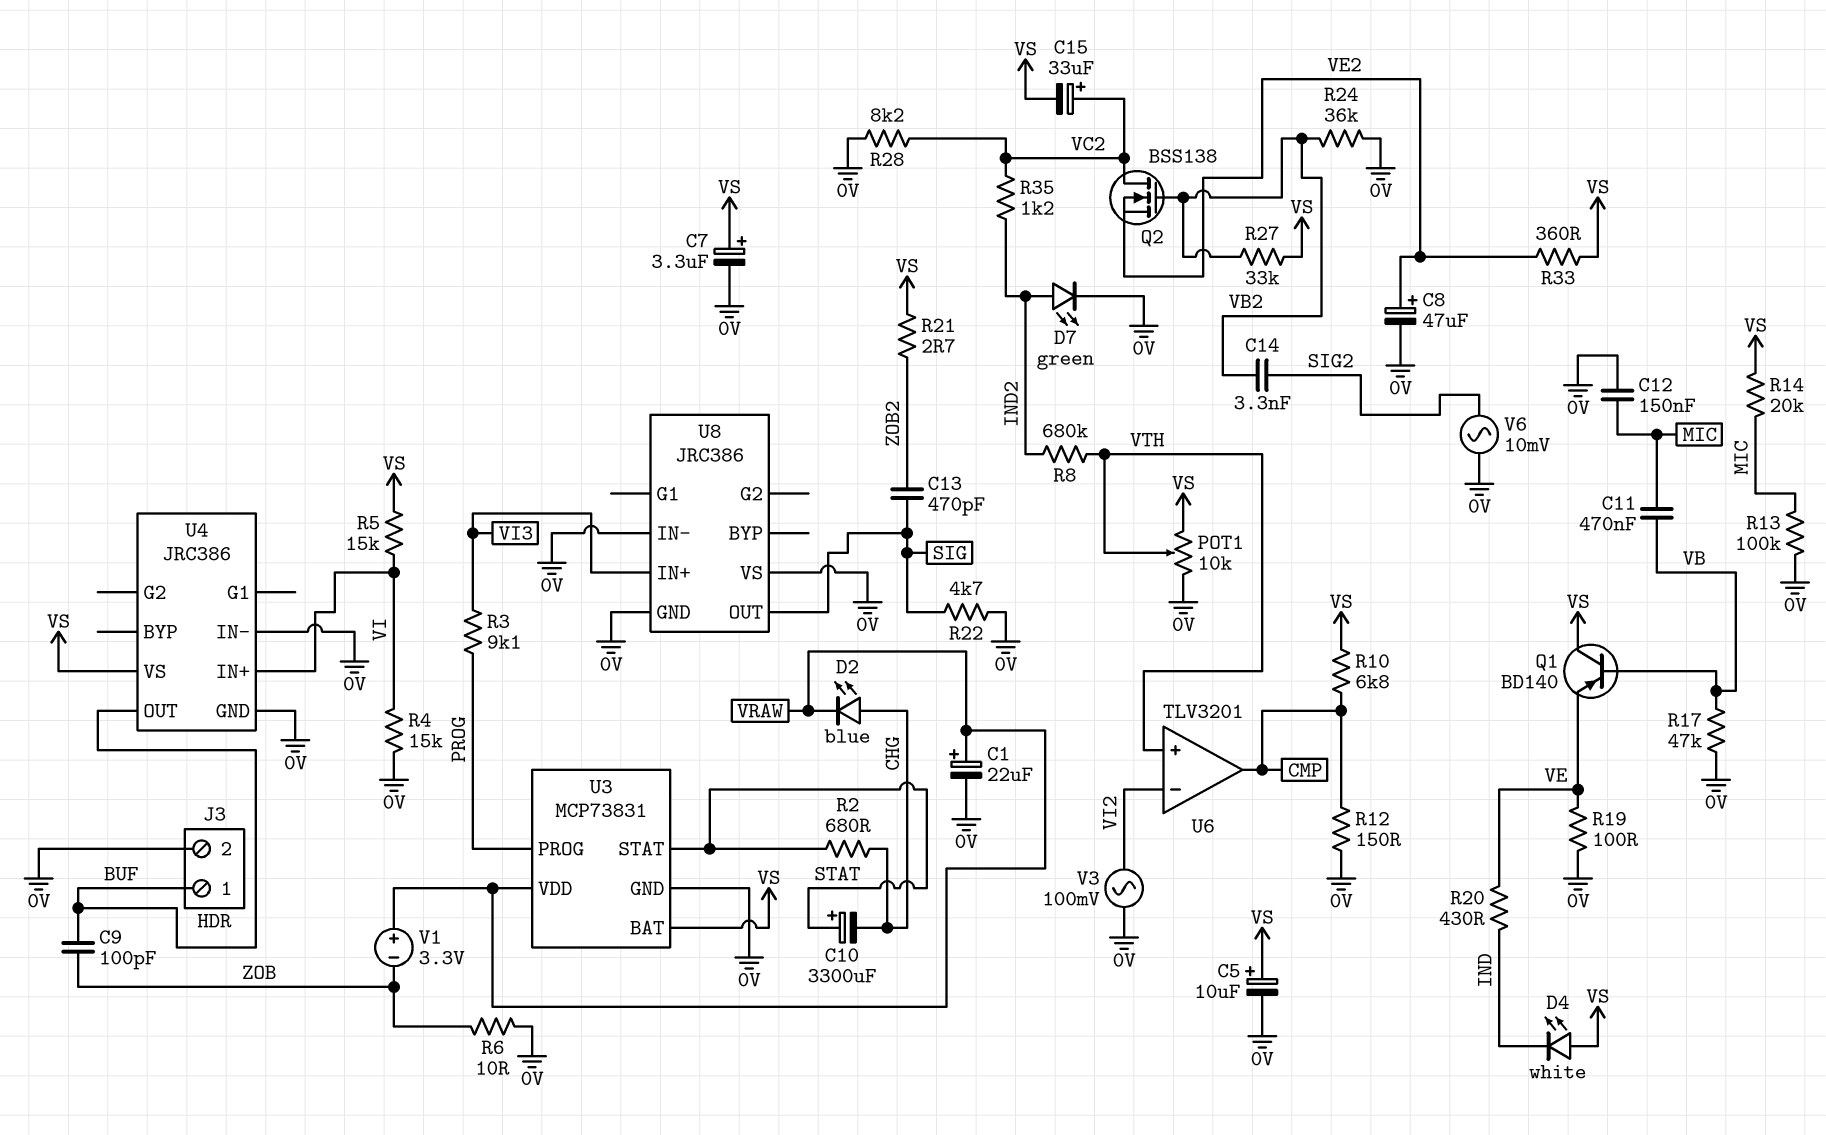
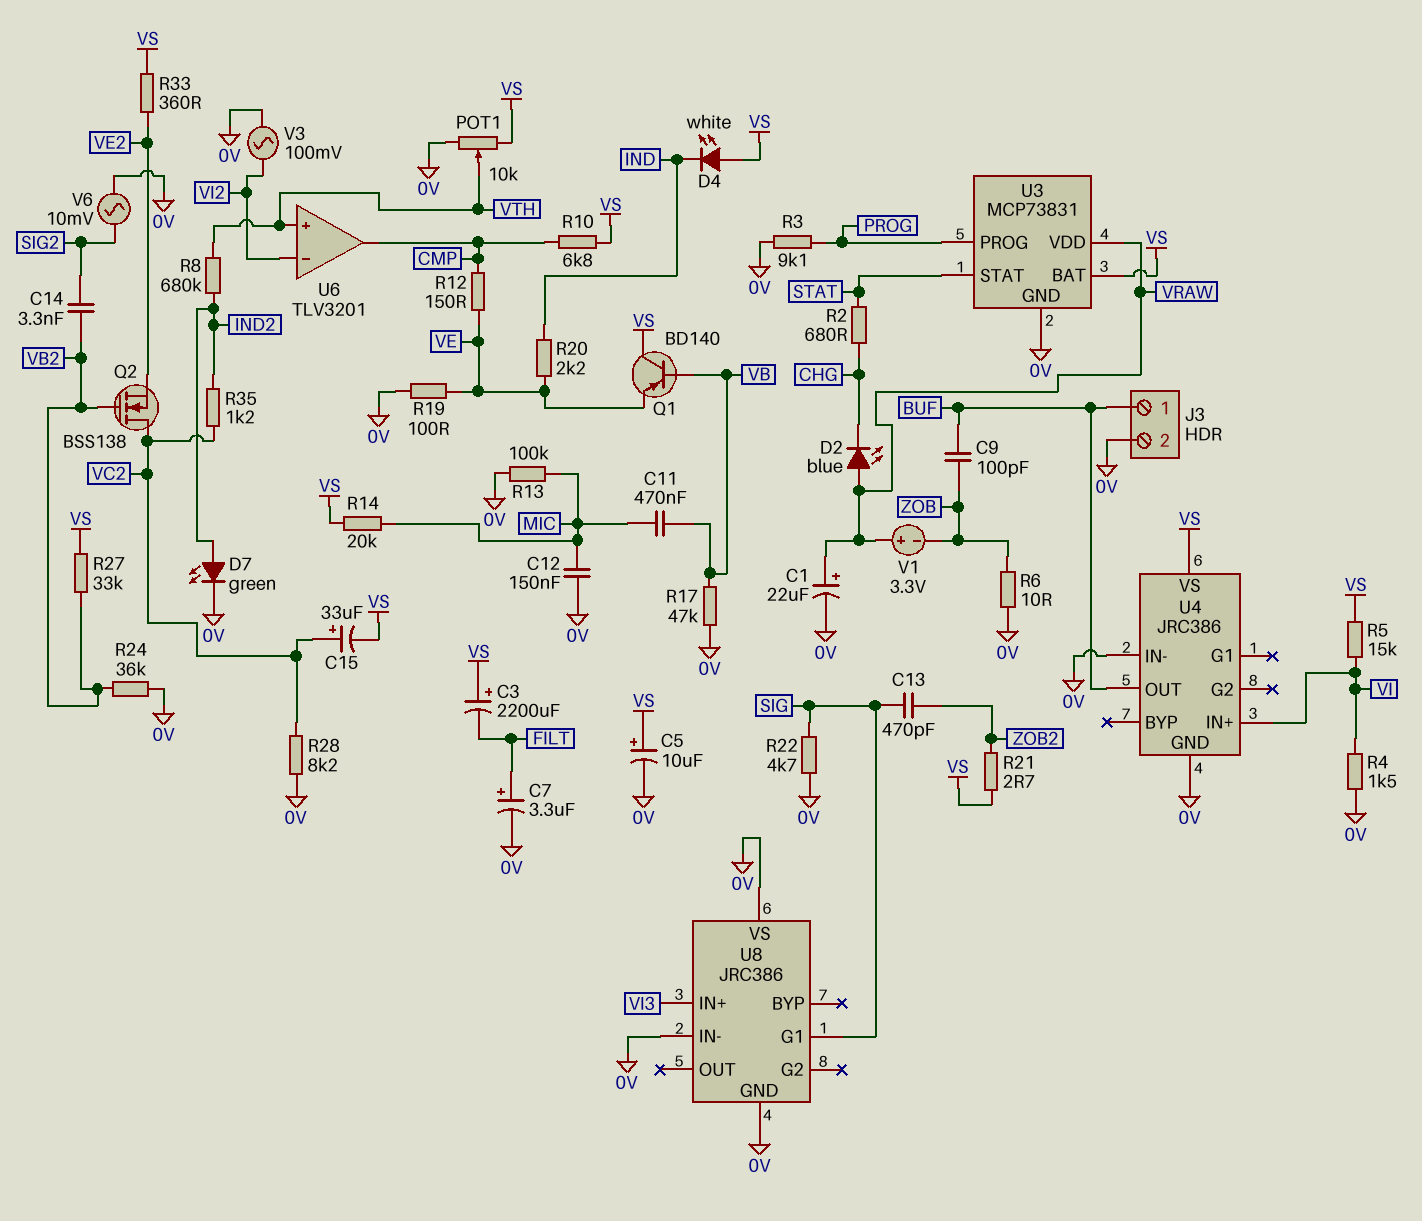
C3: none -> 2200uF (plus VS, minus FILT)
C7: 3.3uF (plus VS, minus 0V) -> 3.3uF (plus FILT, minus 0V)
C8: 47uF (plus VE2, minus 0V) -> none
C10: 3300uF (plus STAT, minus CHG) -> none
D2: LED blue (A CHG, K VRAW) -> LED blue (A VRAW, K CHG)
R3: 9.1k (PROG, VI3) -> 9.1k (0V, PROG)
R4: 15k (0V, VI) -> 1.5k (0V, VI)
R12: 150 (0V, CMP) -> 150 (CMP, VE)
R20: 430 (IND, VE) -> 2.2k (IND, VE)
U8 pin G1: none -> SIG
U8 pin OUT: SIG -> none

